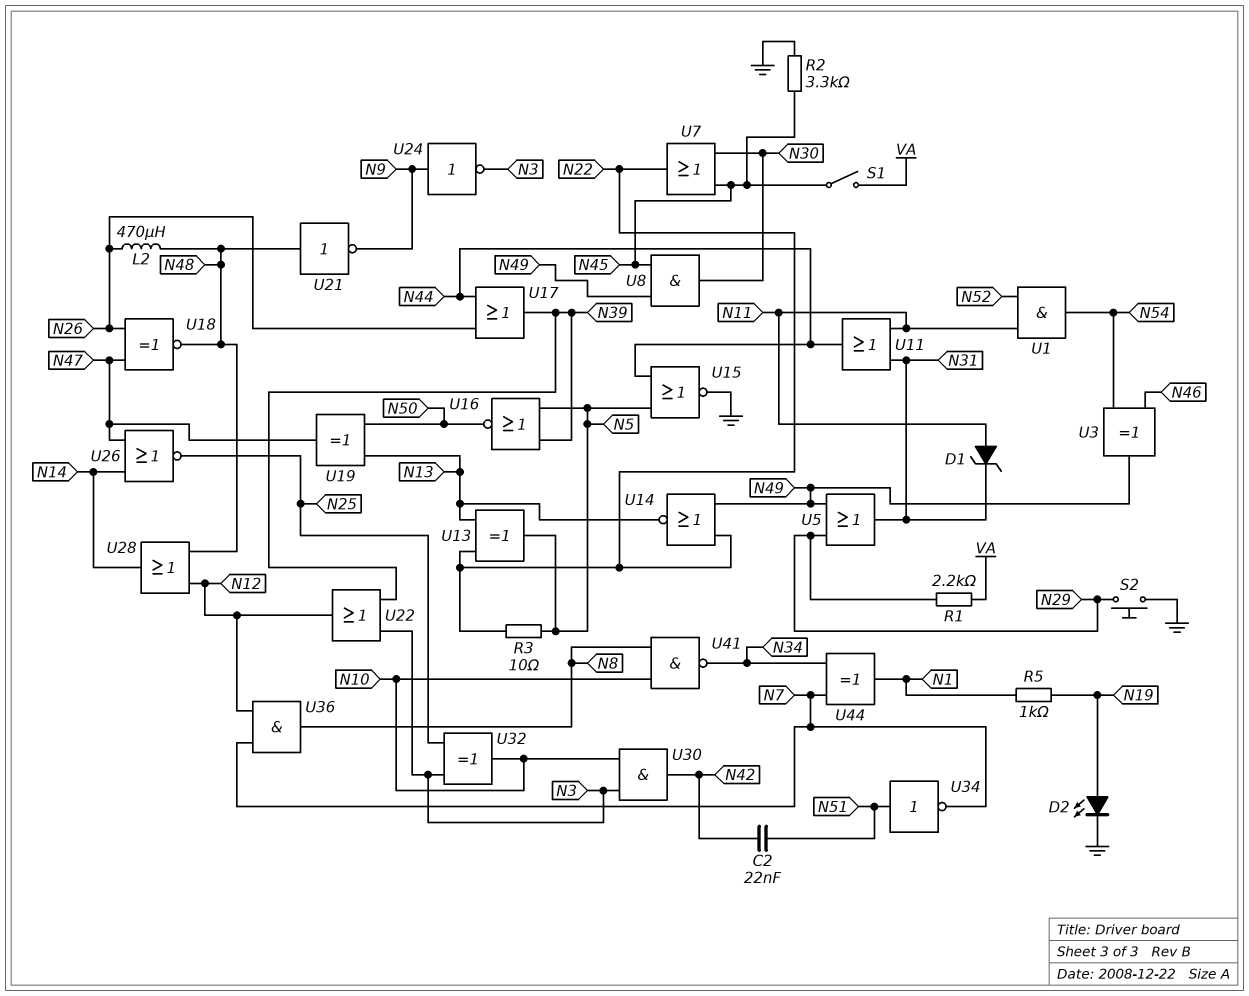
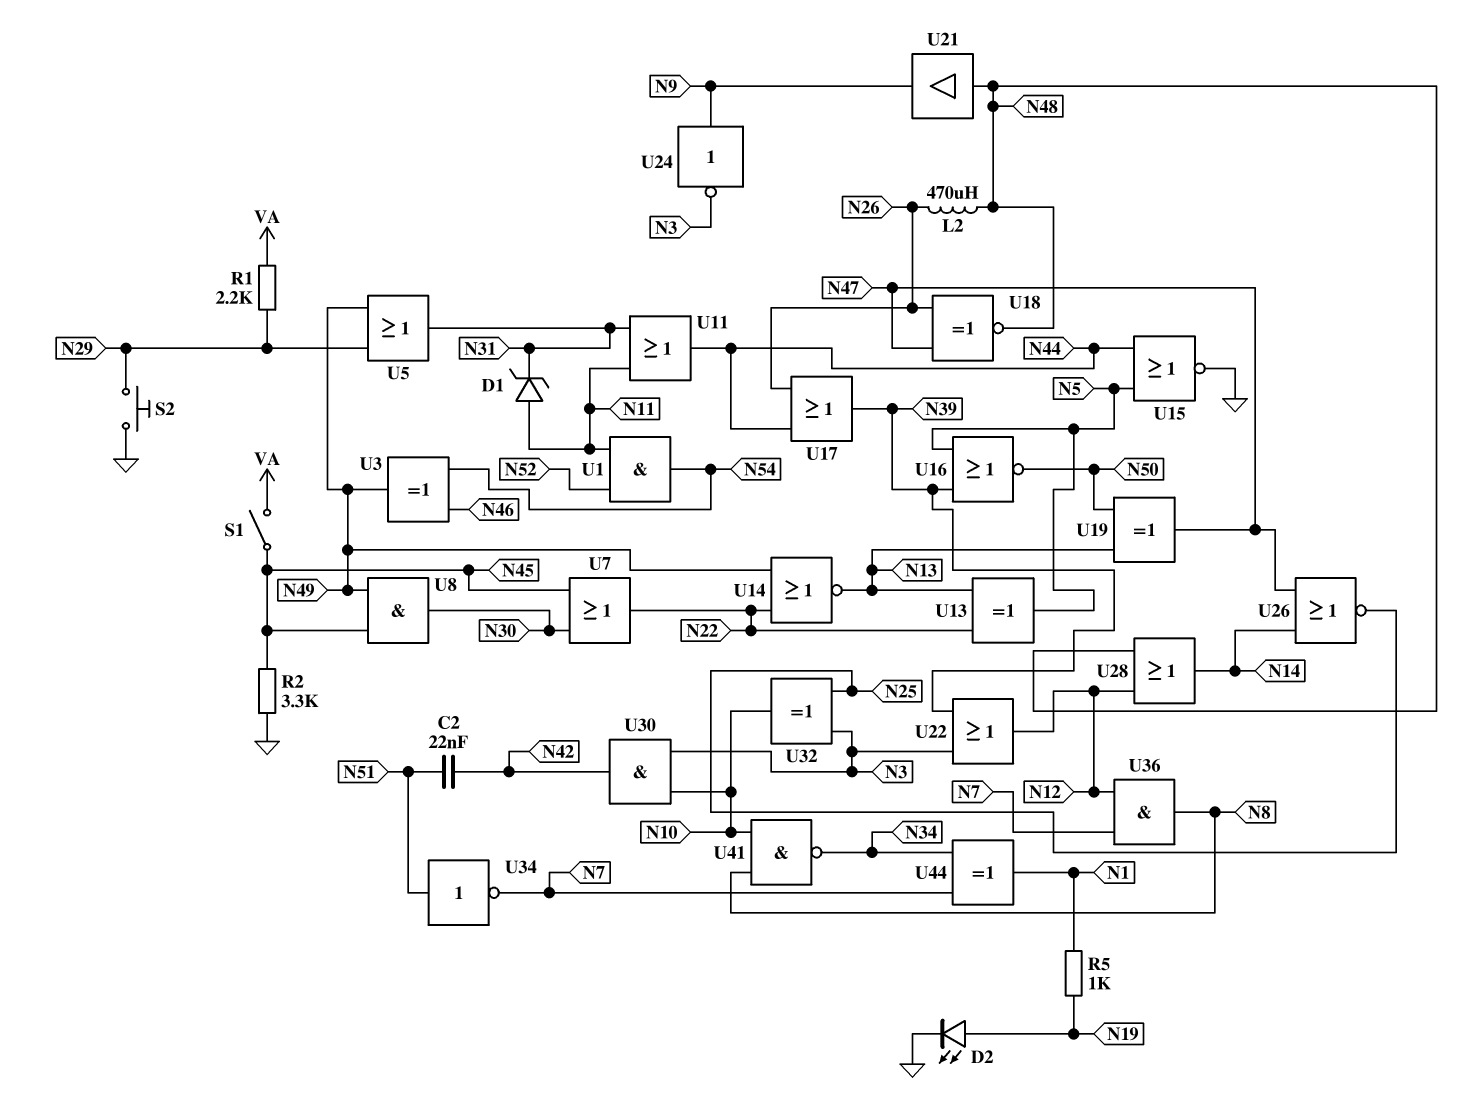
R3: 10 (N5, N22) -> none
U21: NOT (in N48, out N9) -> buffer (in N48, out N9)

